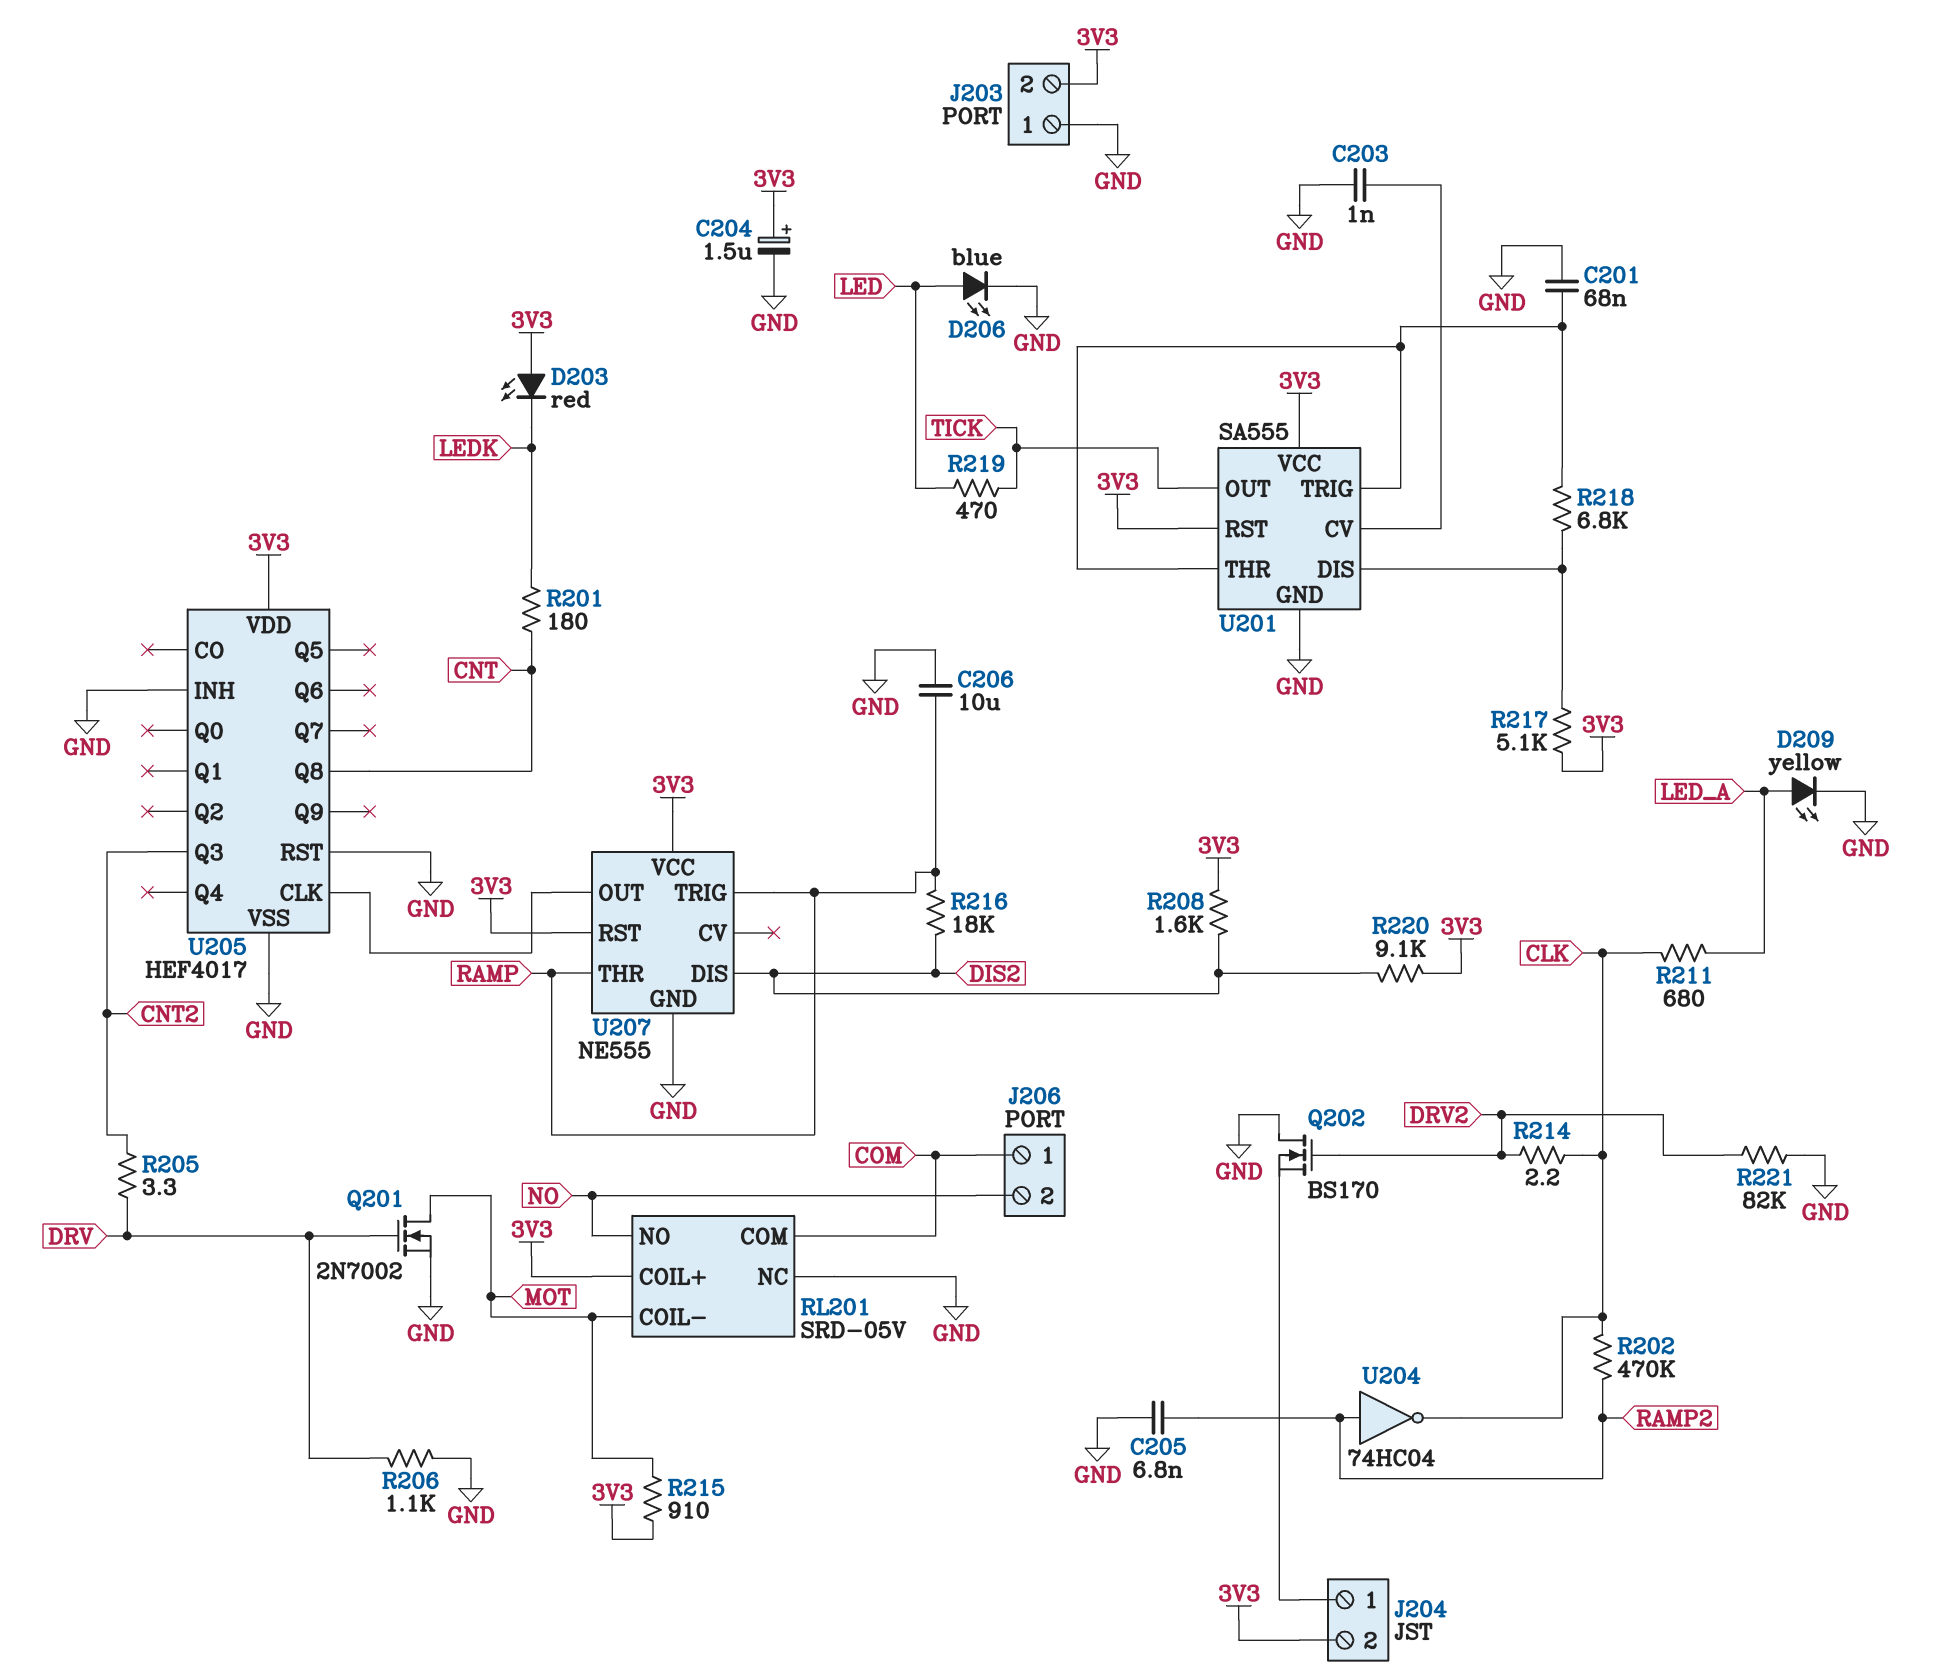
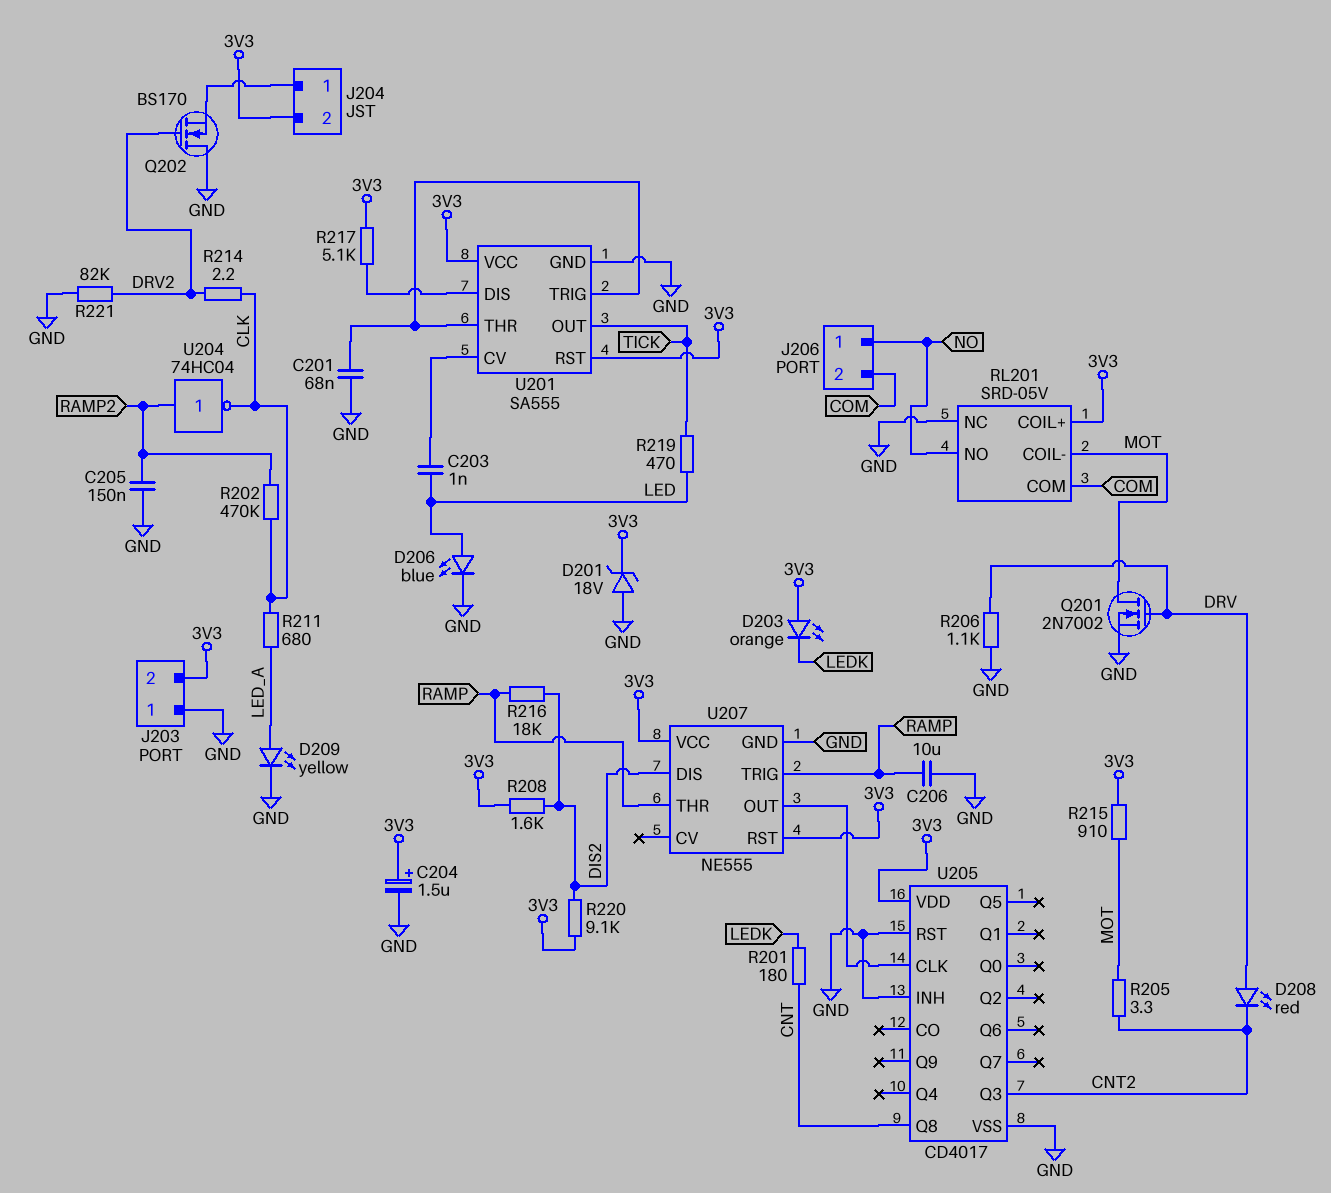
C203: 1nF (GND, U201/CV) -> 1nF (LED, U201/CV)
C205: 6.8nF (GND, RAMP2) -> 150nF (GND, RAMP2)
D201: none -> zener 18V (A GND, K 3V3)
D203: LED red (A 3V3, K LEDK) -> LED orange (A 3V3, K LEDK)
D208: none -> LED red (A DRV, K CNT2)
J206 pin 1: COM -> NO
J206 pin 2: NO -> COM
R205: 3.3 (CNT2, DRV) -> 3.3 (CNT2, MOT)
R218: 6.8k (U201/DIS, U201/THR) -> none
U205: HEF4017 -> CD4017

